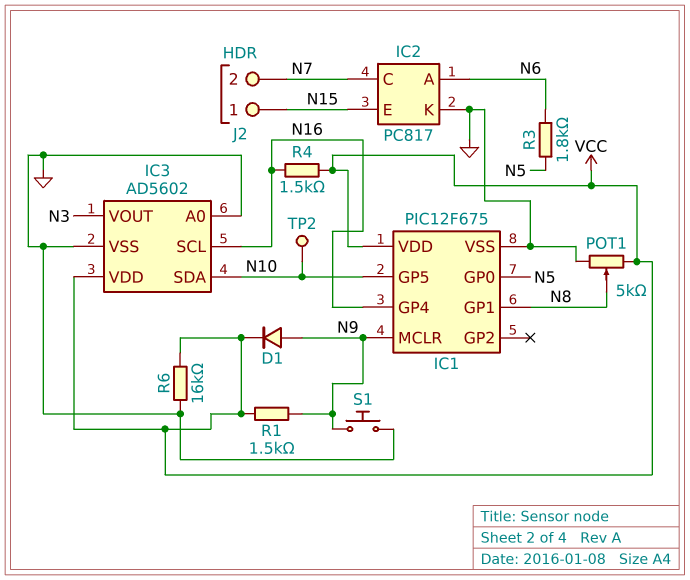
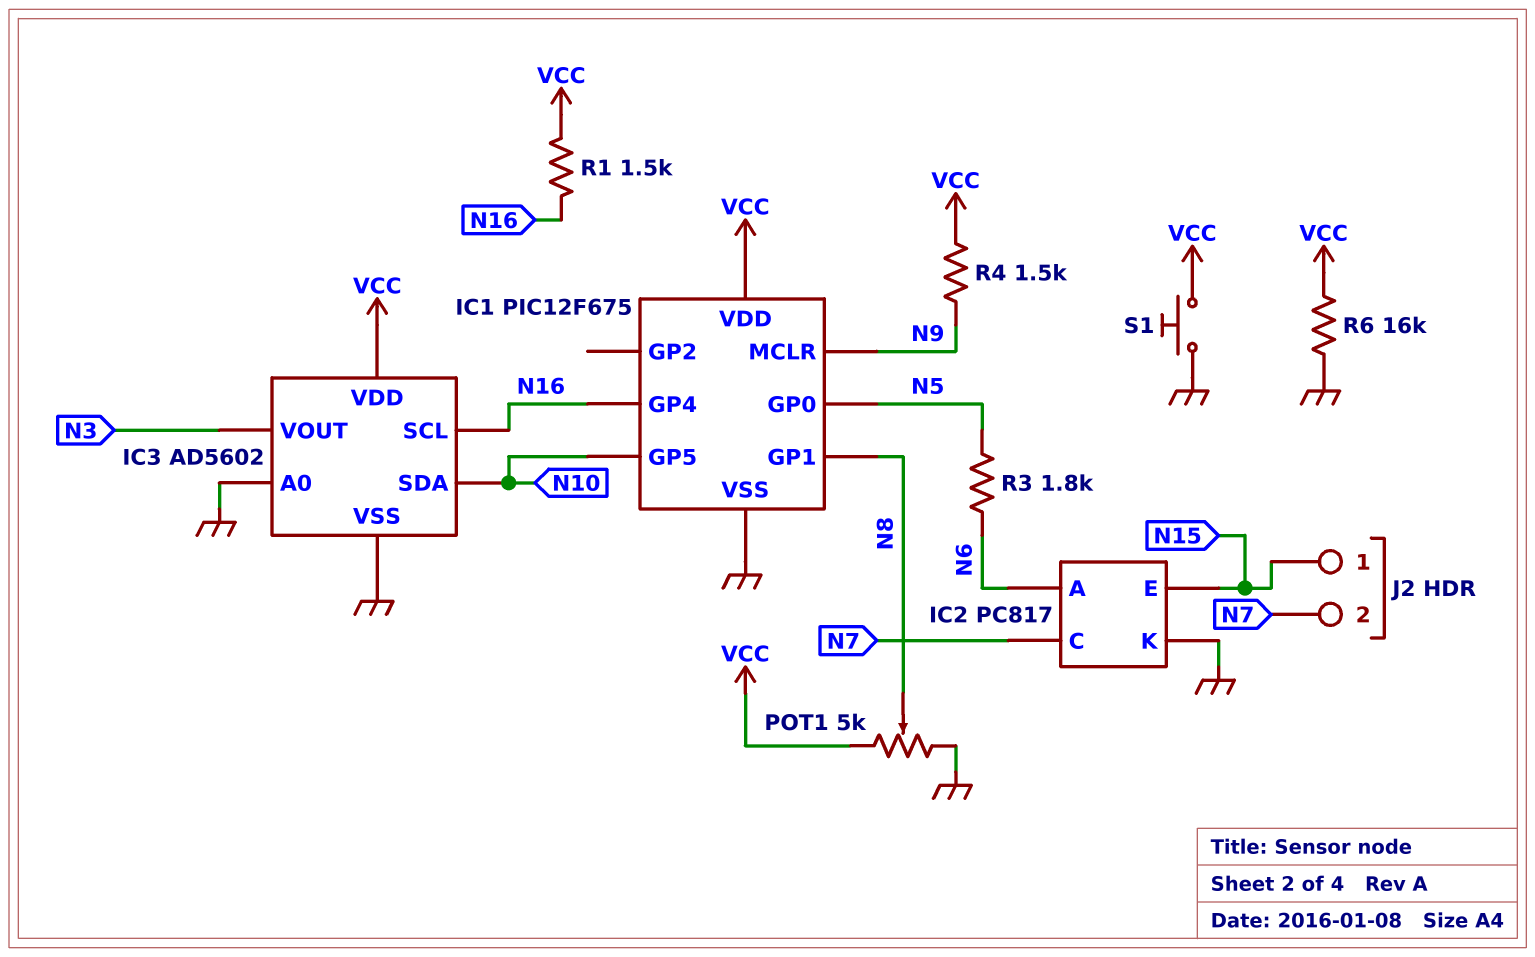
D1: diode (A N9, K VCC) -> none
R1: 1.5k (N9, VCC) -> 1.5k (N16, VCC)
R4: 1.5k (N16, VCC) -> 1.5k (N9, VCC)
S1: button (GND, N9) -> button (GND, VCC)
TP2: test point (N10) -> none

